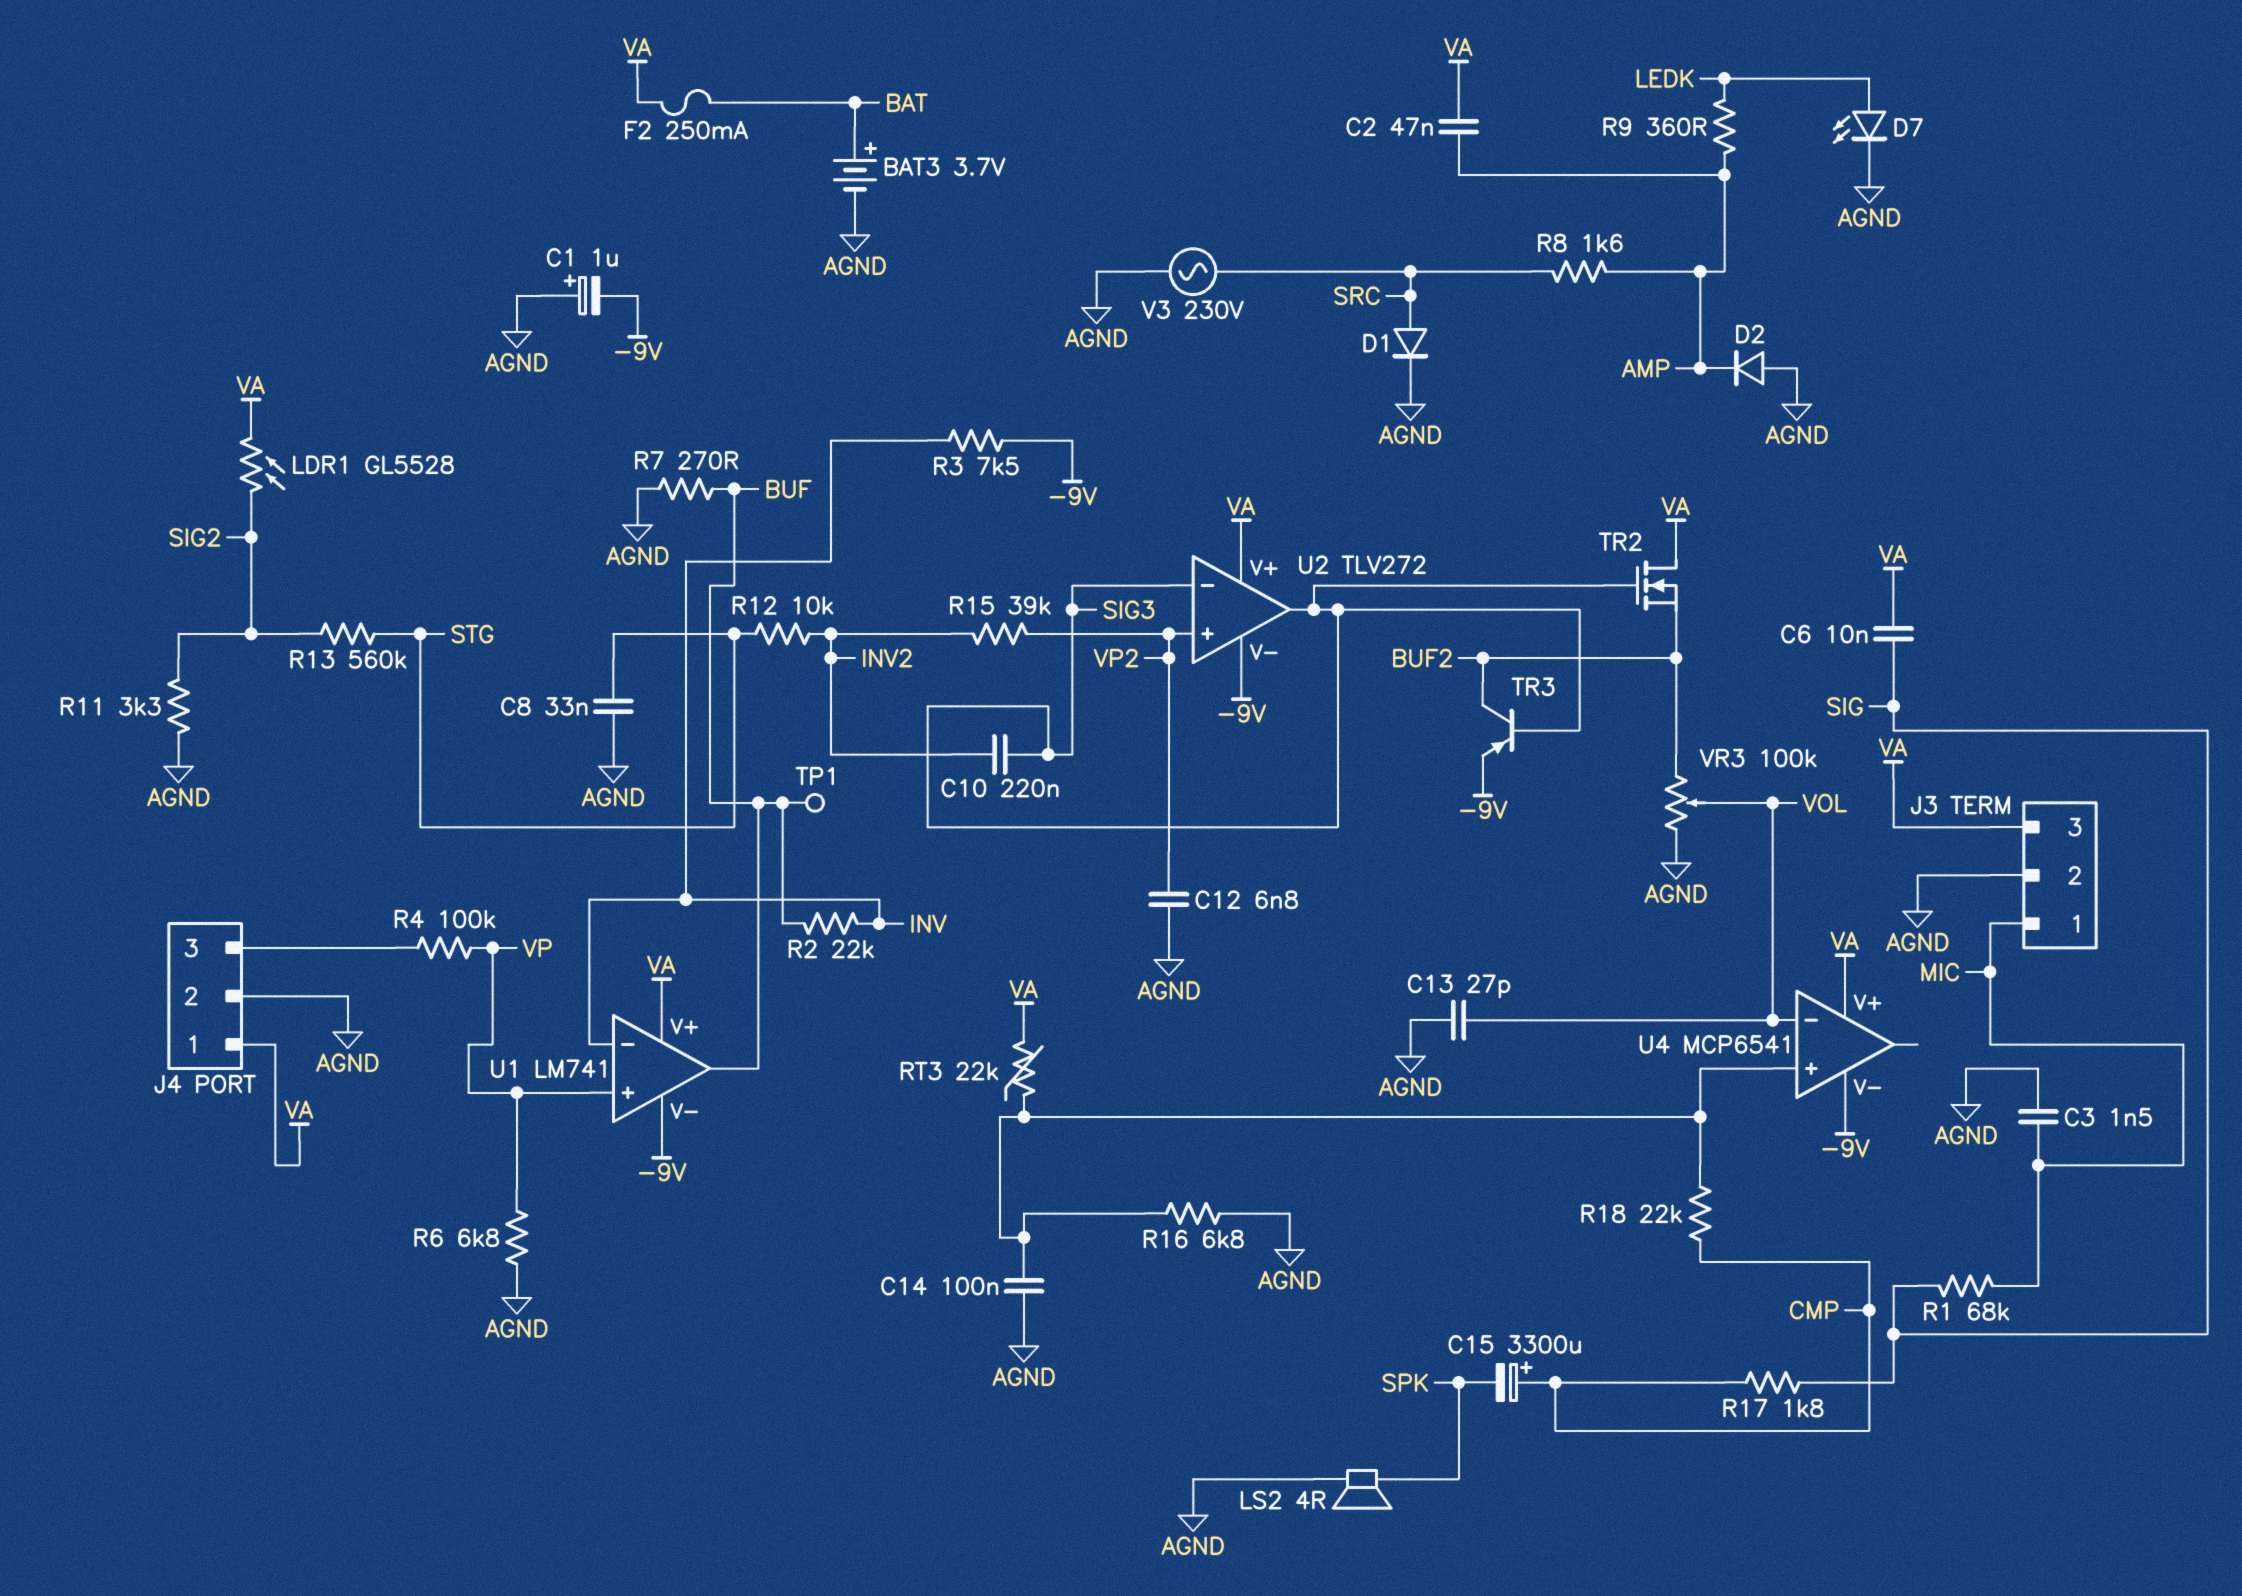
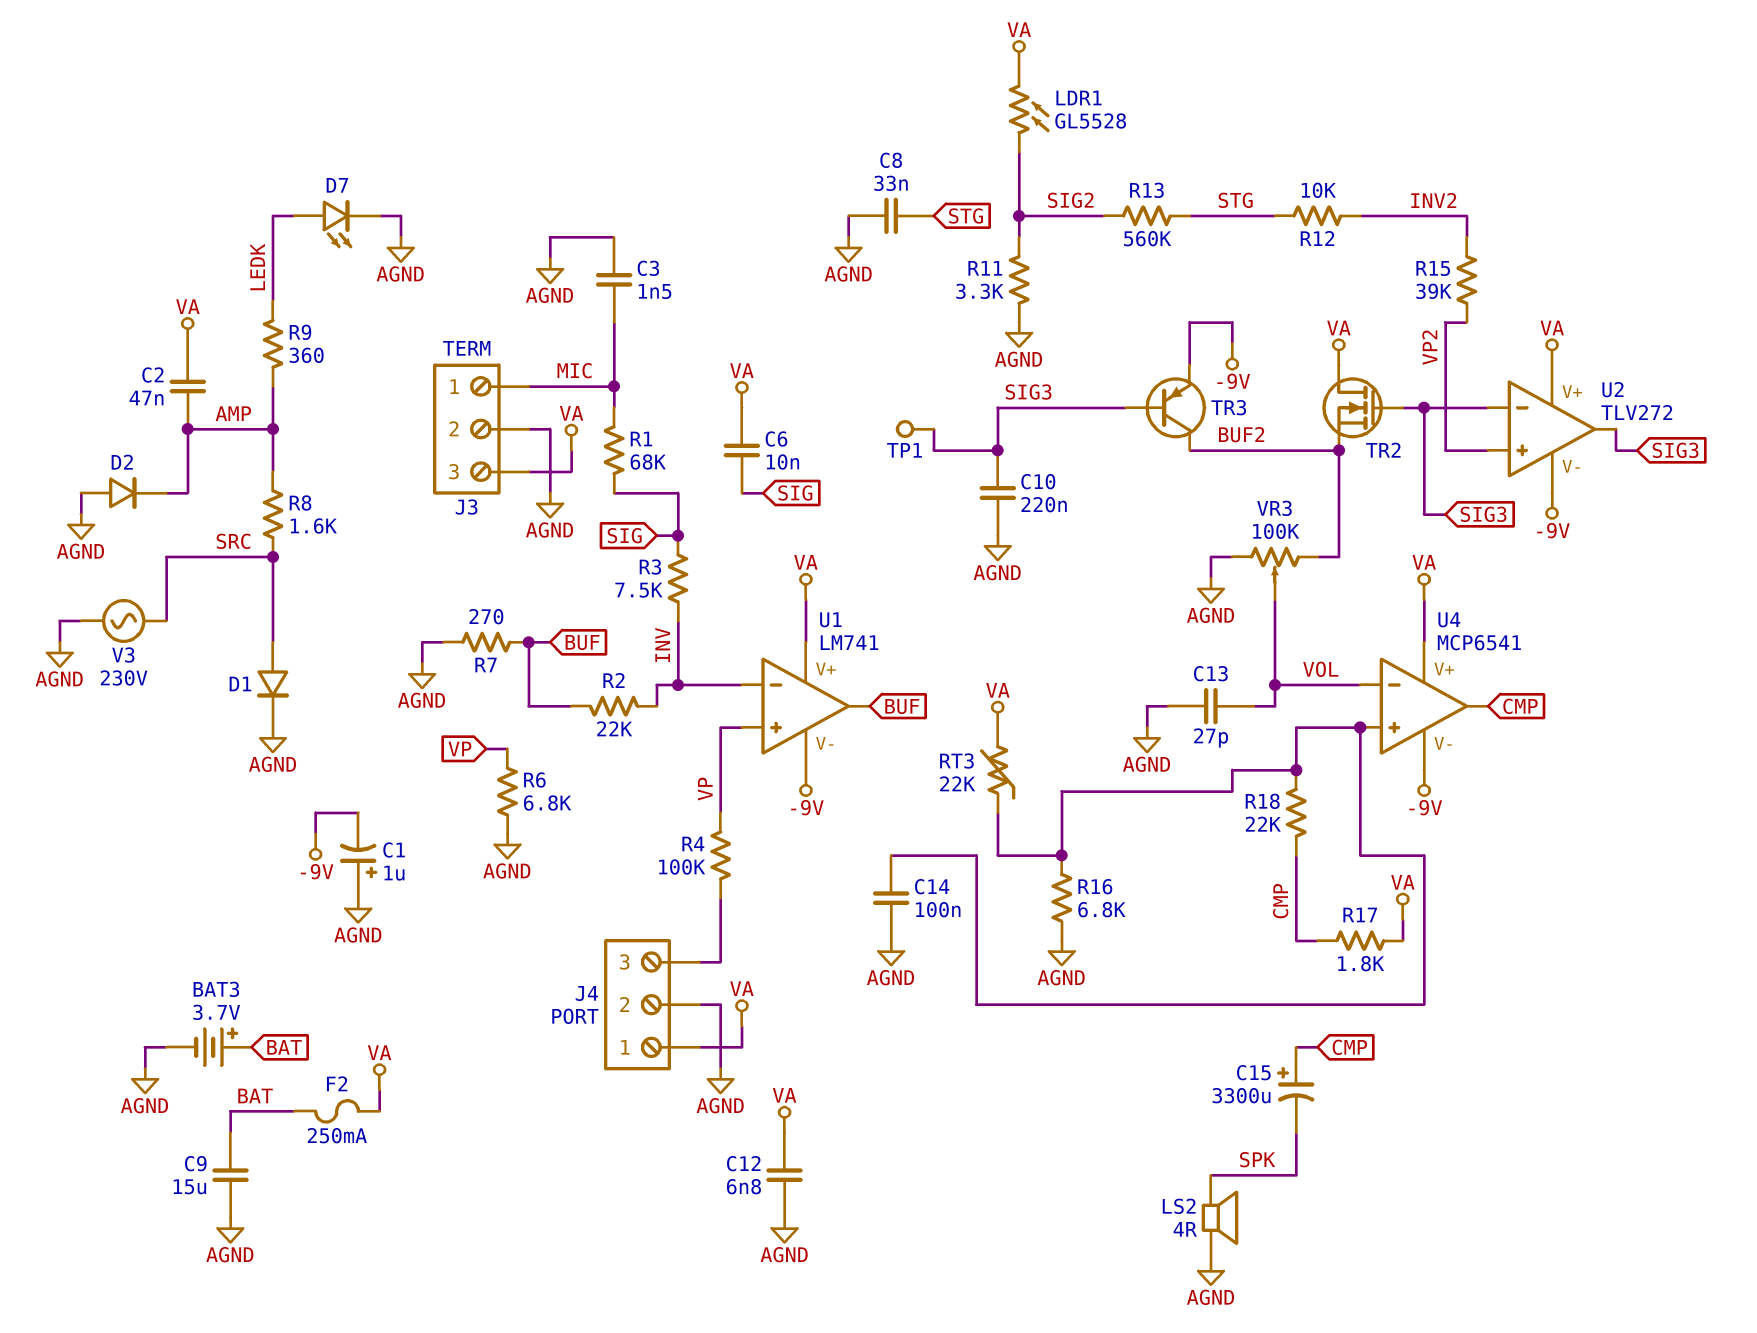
C9: none -> 15uF (AGND, BAT)
C10: 220nF (INV2, SIG3) -> 220nF (AGND, SIG3)
C12: 6.8nF (AGND, VP2) -> 6.8nF (AGND, VA)
R3: 7.5k (-9V, INV) -> 7.5k (INV, SIG)
R17: 1.8k (CMP, SIG) -> 1.8k (CMP, VA)
TP1: test point (BUF) -> test point (SIG3)
U4 pin out: none -> CMP

